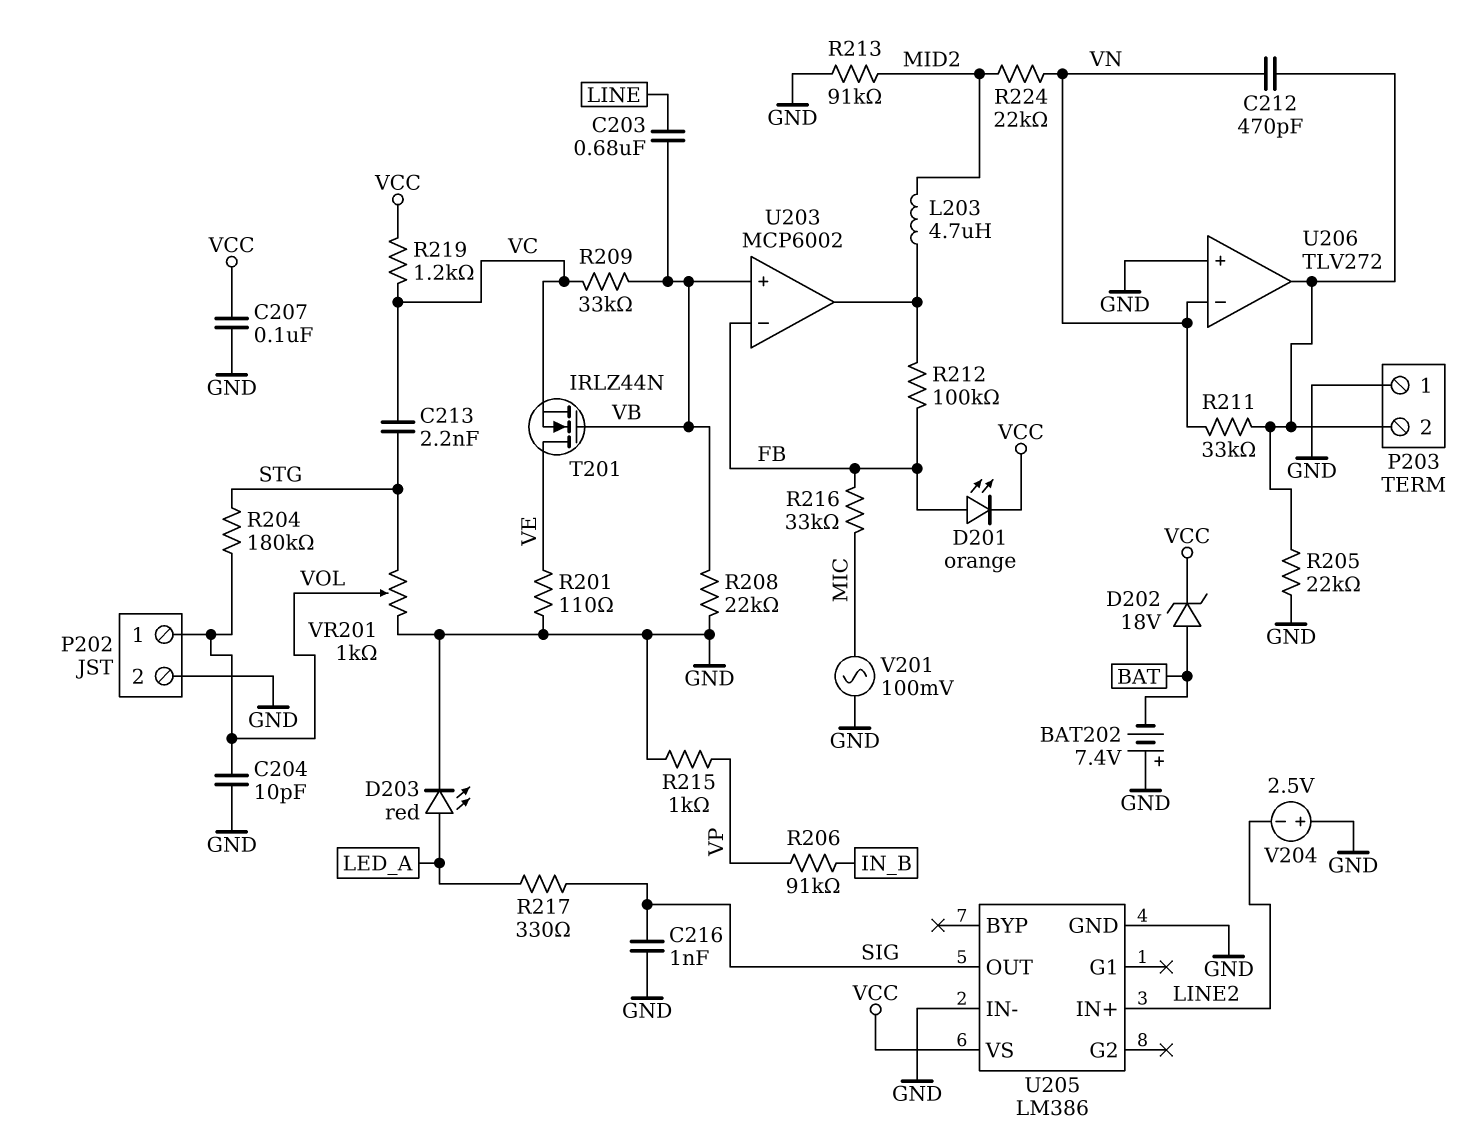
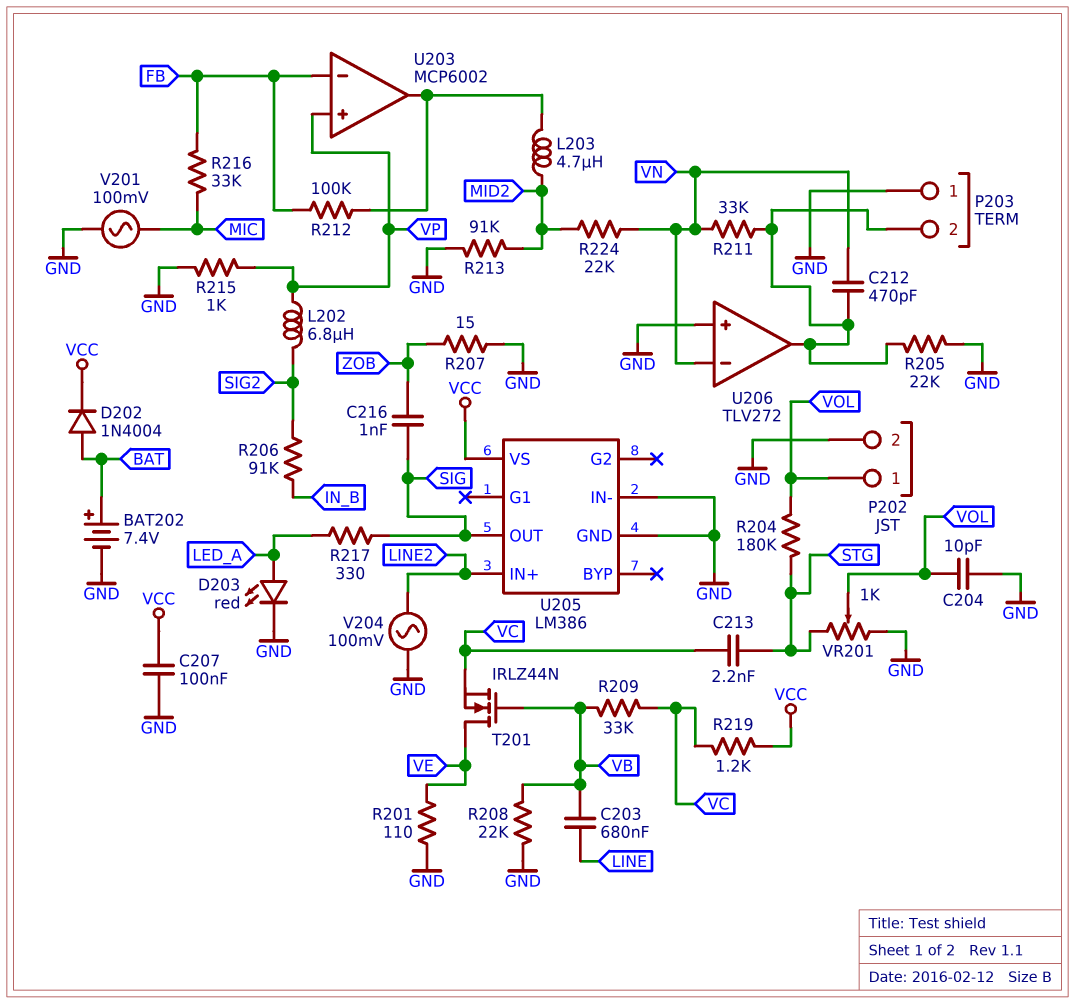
BAT202: 7.4V (plus GND, minus BAT) -> 7.4V (plus BAT, minus GND)
C216: 1nF (GND, SIG) -> 1nF (SIG, ZOB)
D201: LED orange (A FB, K VCC) -> none
D202: zener 18V (A BAT, K VCC) -> diode 1N4004 (A BAT, K VCC)
L202: none -> 6.8uH (SIG2, VP)
R206: 91k (IN_B, VP) -> 91k (IN_B, SIG2)
R207: none -> 15 (GND, ZOB)
U203 pin in+: VB -> VP
V204: 2.5V (plus GND, minus LINE2) -> AC 100mV (GND, LINE2)

